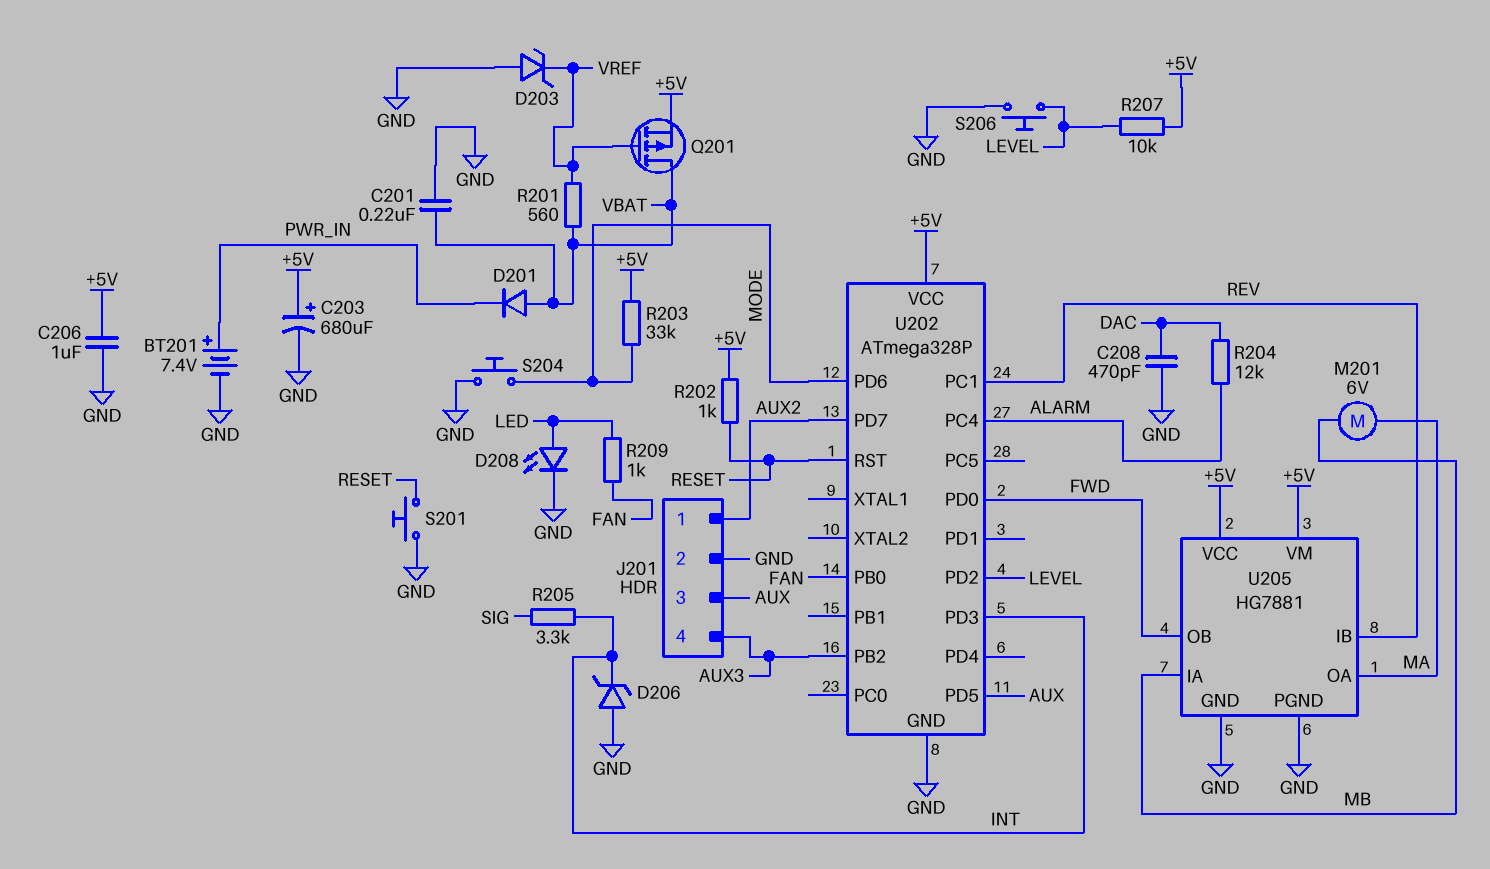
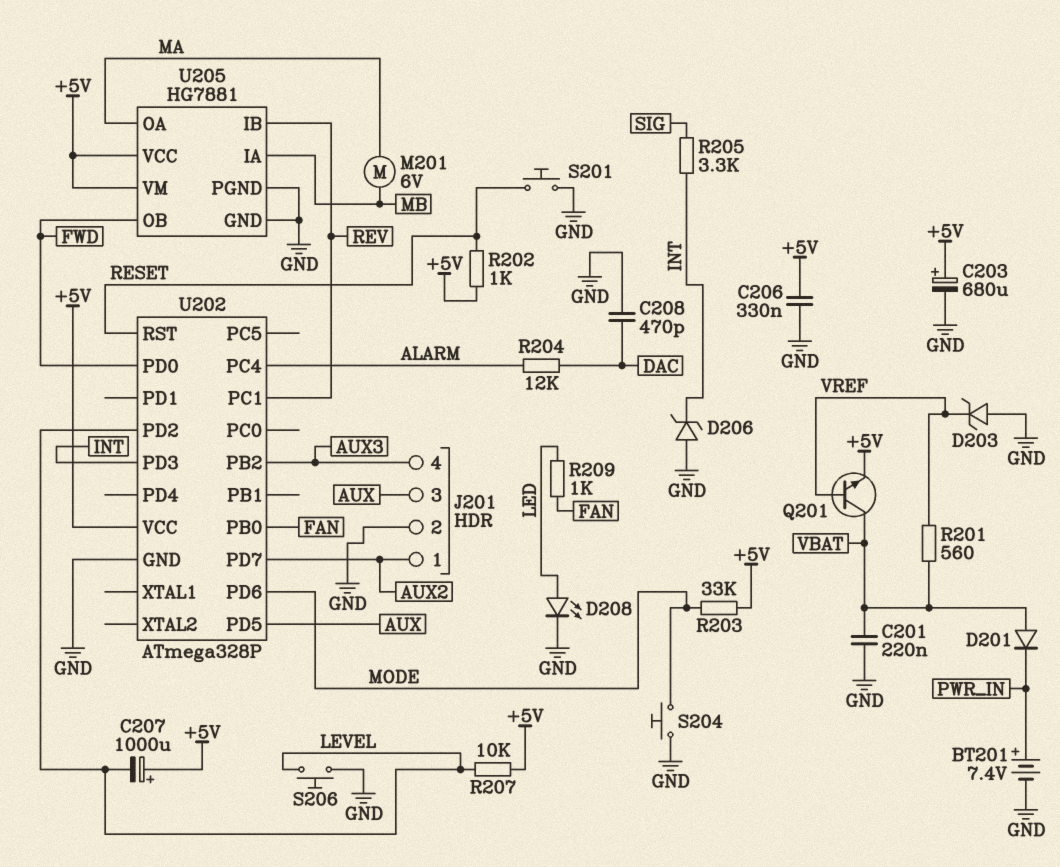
C206: 1uF (+5V, GND) -> 330nF (+5V, GND)
C207: none -> 1000uF (plus +5V, minus LEVEL)
Q201: PMOS (G VREF, D VBAT, S +5V) -> NPN (B VREF, C VBAT, E +5V)

